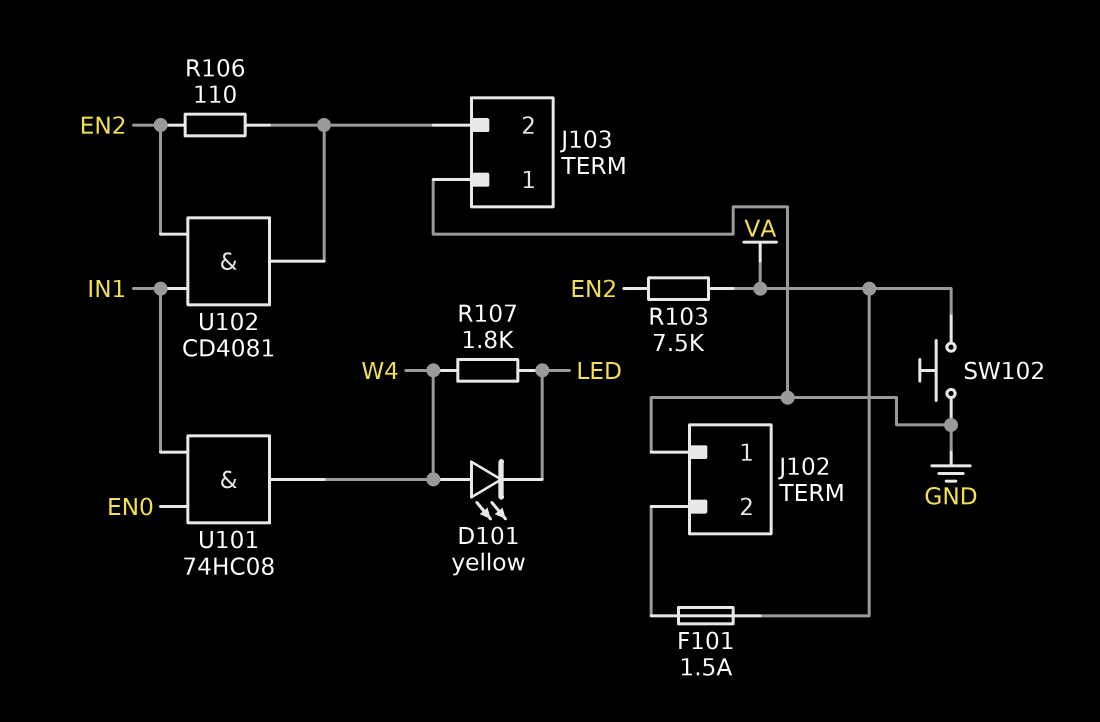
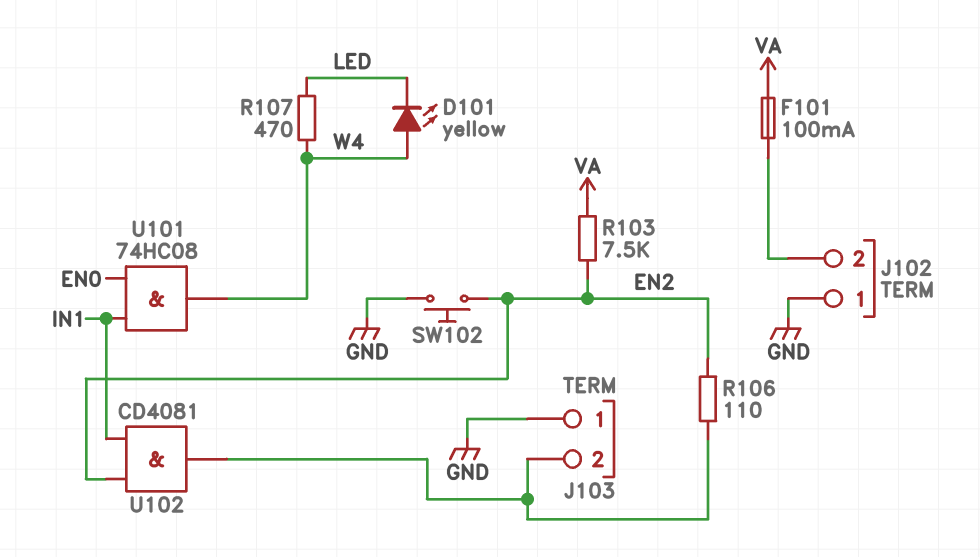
F101: 1.5A (J102/2, VA) -> 100mA (J102/2, VA)
R107: 1.8k (LED, W4) -> 470 (LED, W4)
SW102: button (GND, VA) -> button (EN2, GND)

